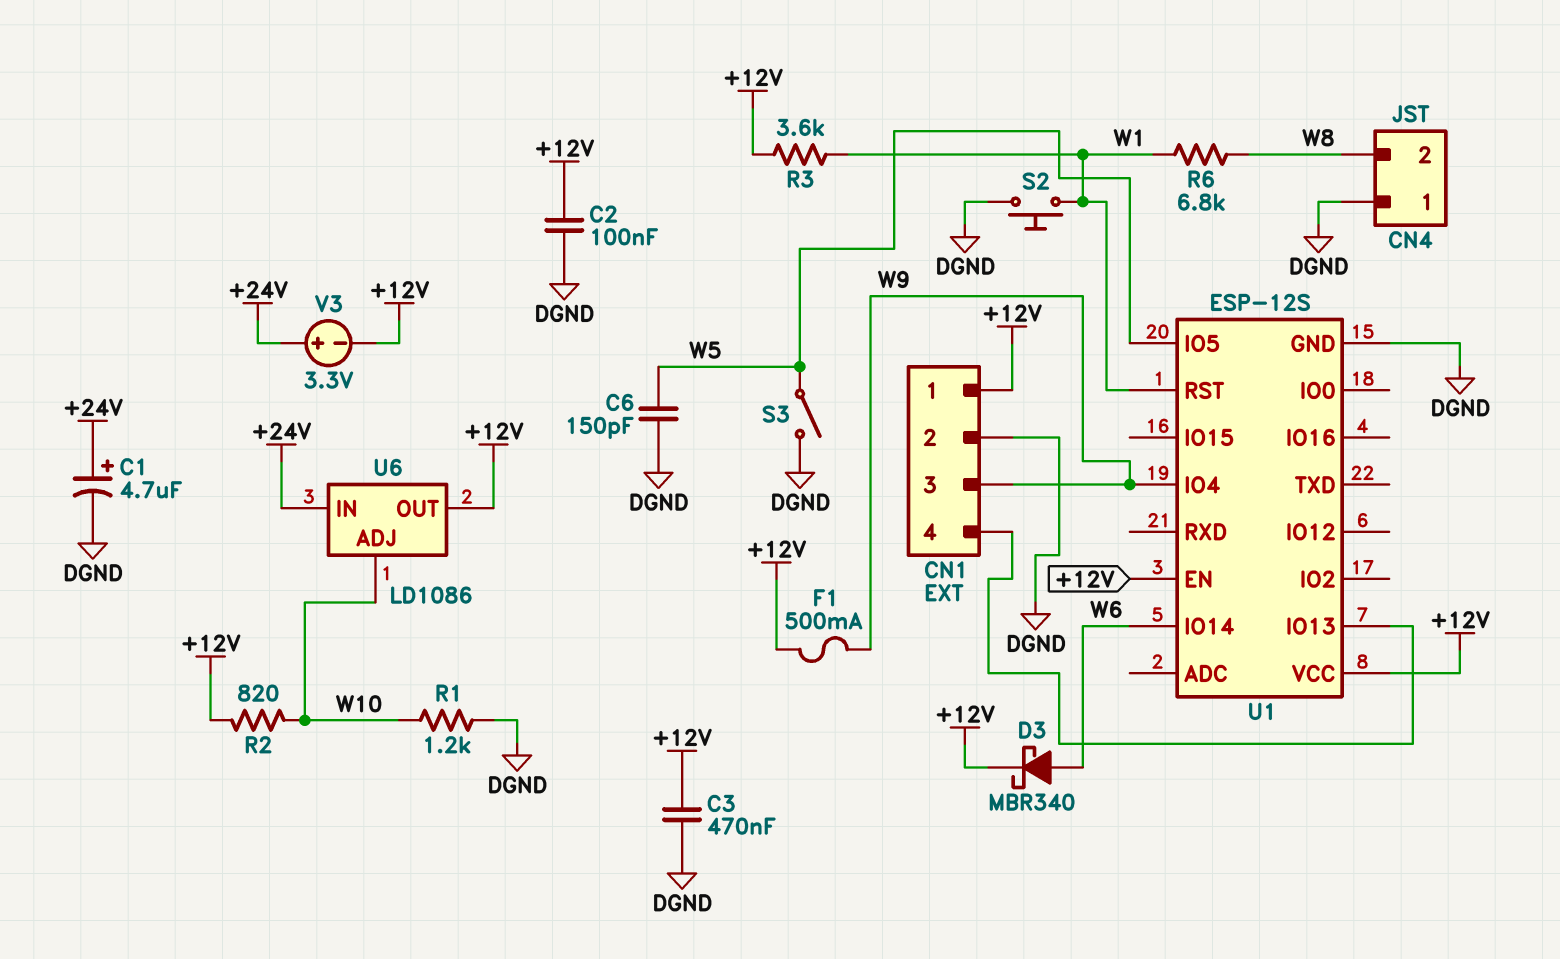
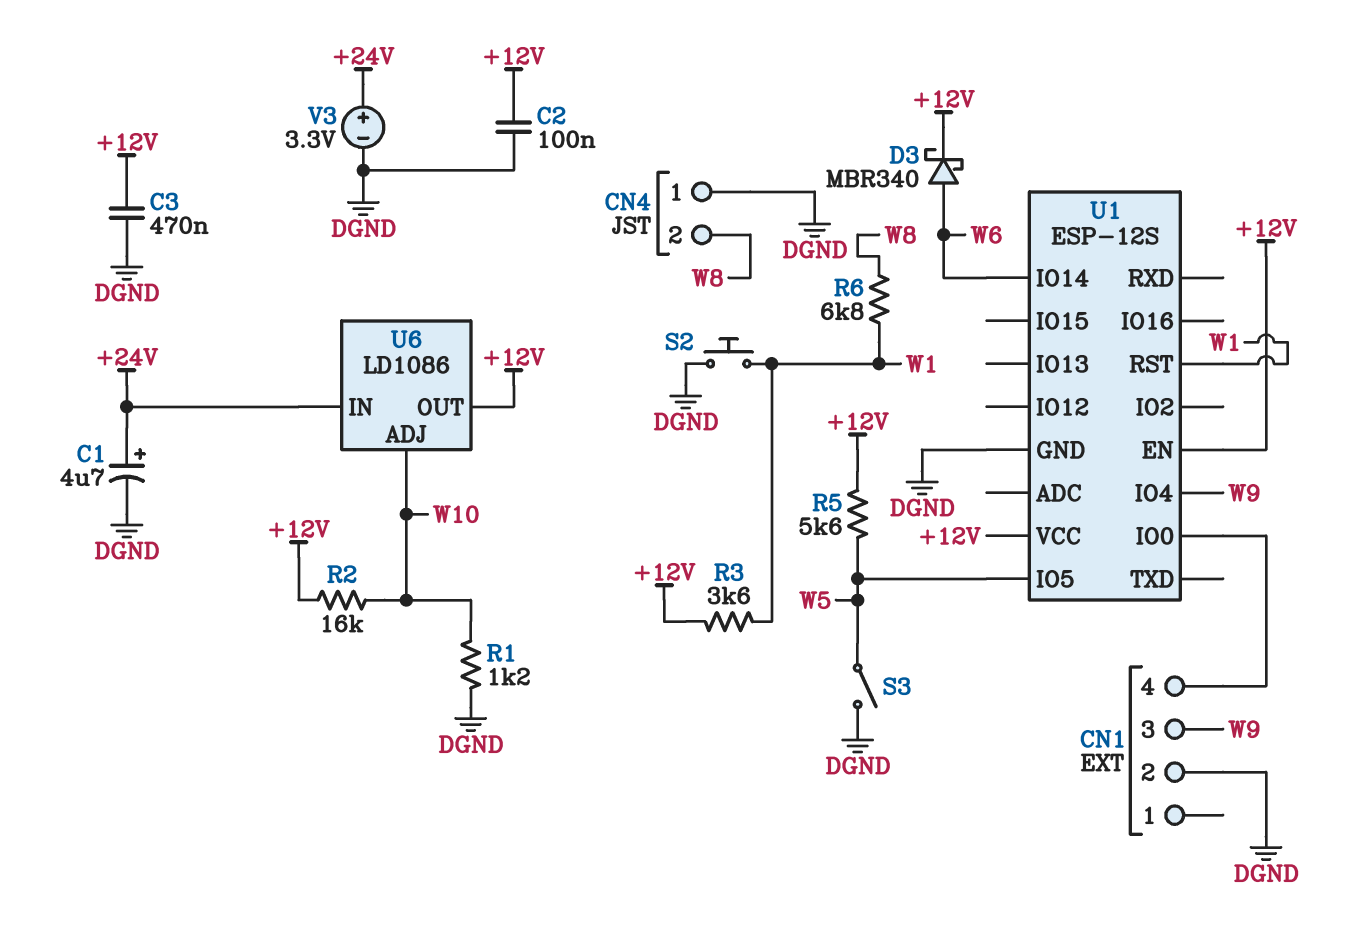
C6: 150pF (DGND, W5) -> none
CN1 pin 1: +12V -> none
F1: 500mA (+12V, W9) -> none
R2: 820 (+12V, W10) -> 16k (+12V, W10)
R5: none -> 5.6k (+12V, W5)
U1 pin IO0: none -> CN1/4
U1 pin IO13: CN1/4 -> none
V3: 3.3V (plus +24V, minus +12V) -> 3.3V (plus +24V, minus DGND)

